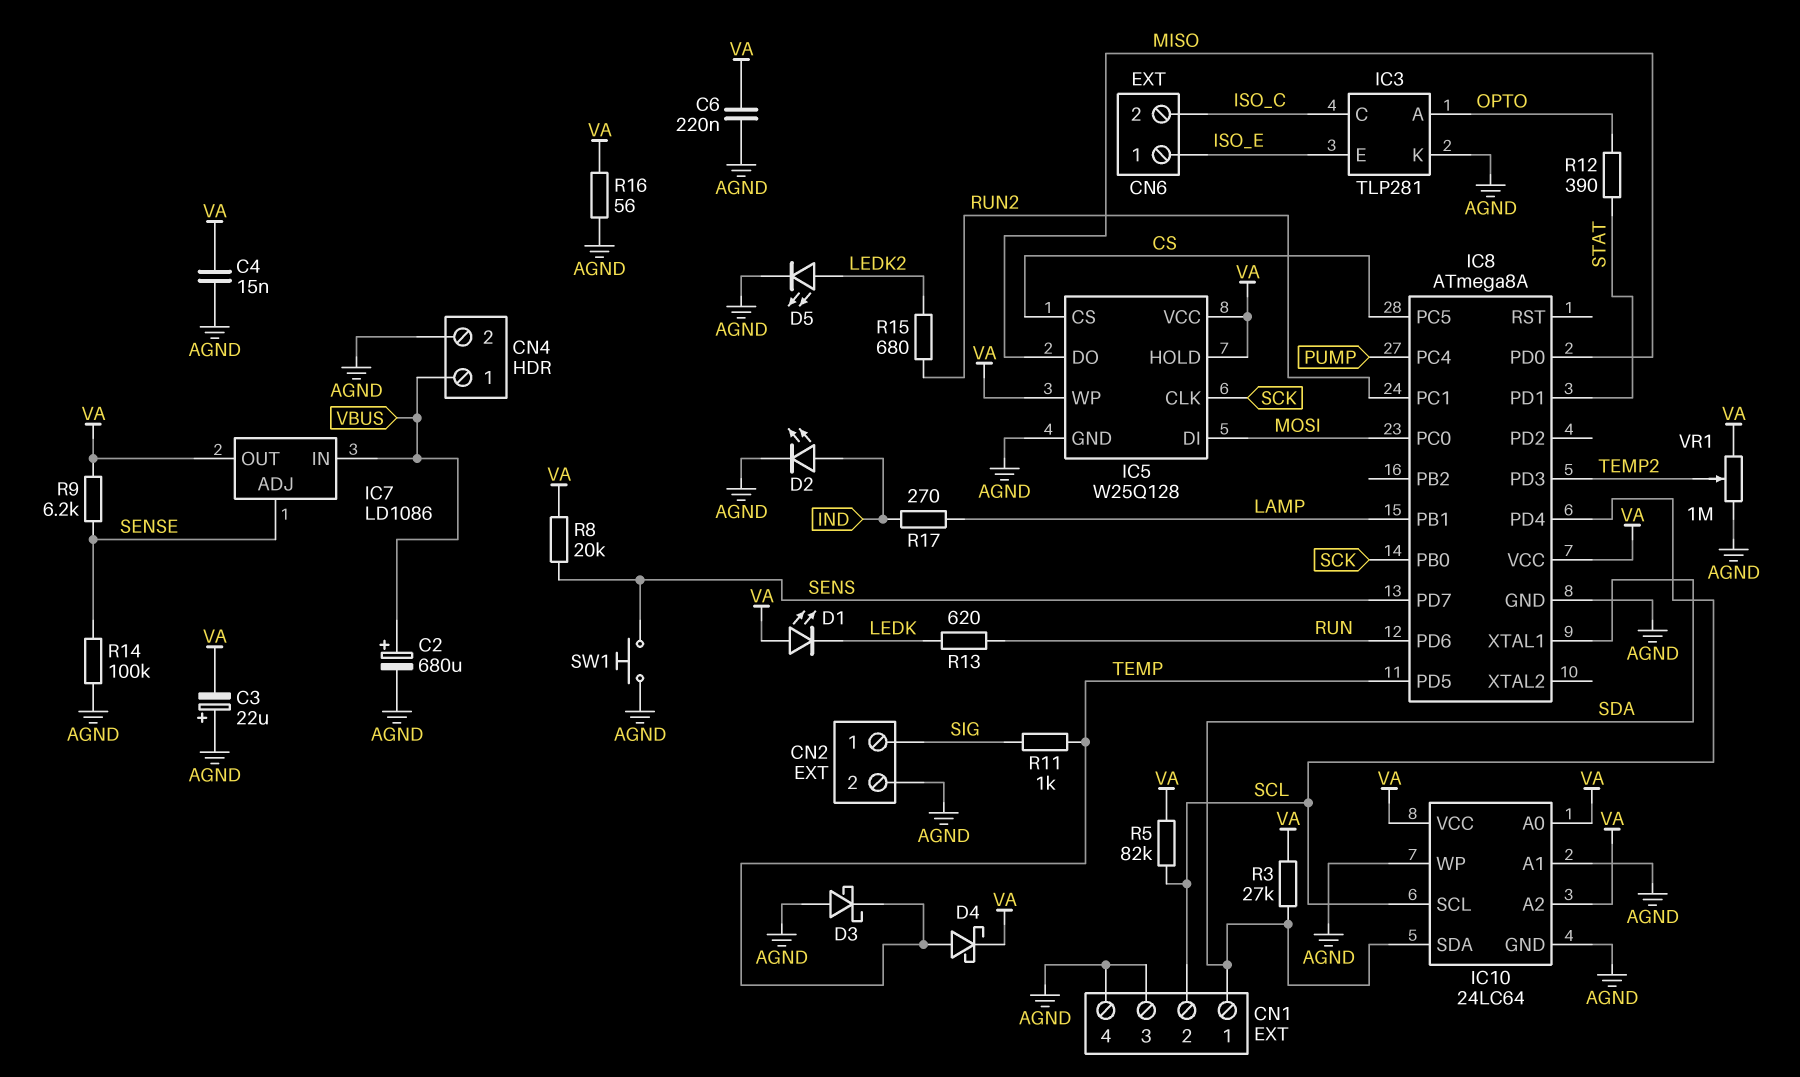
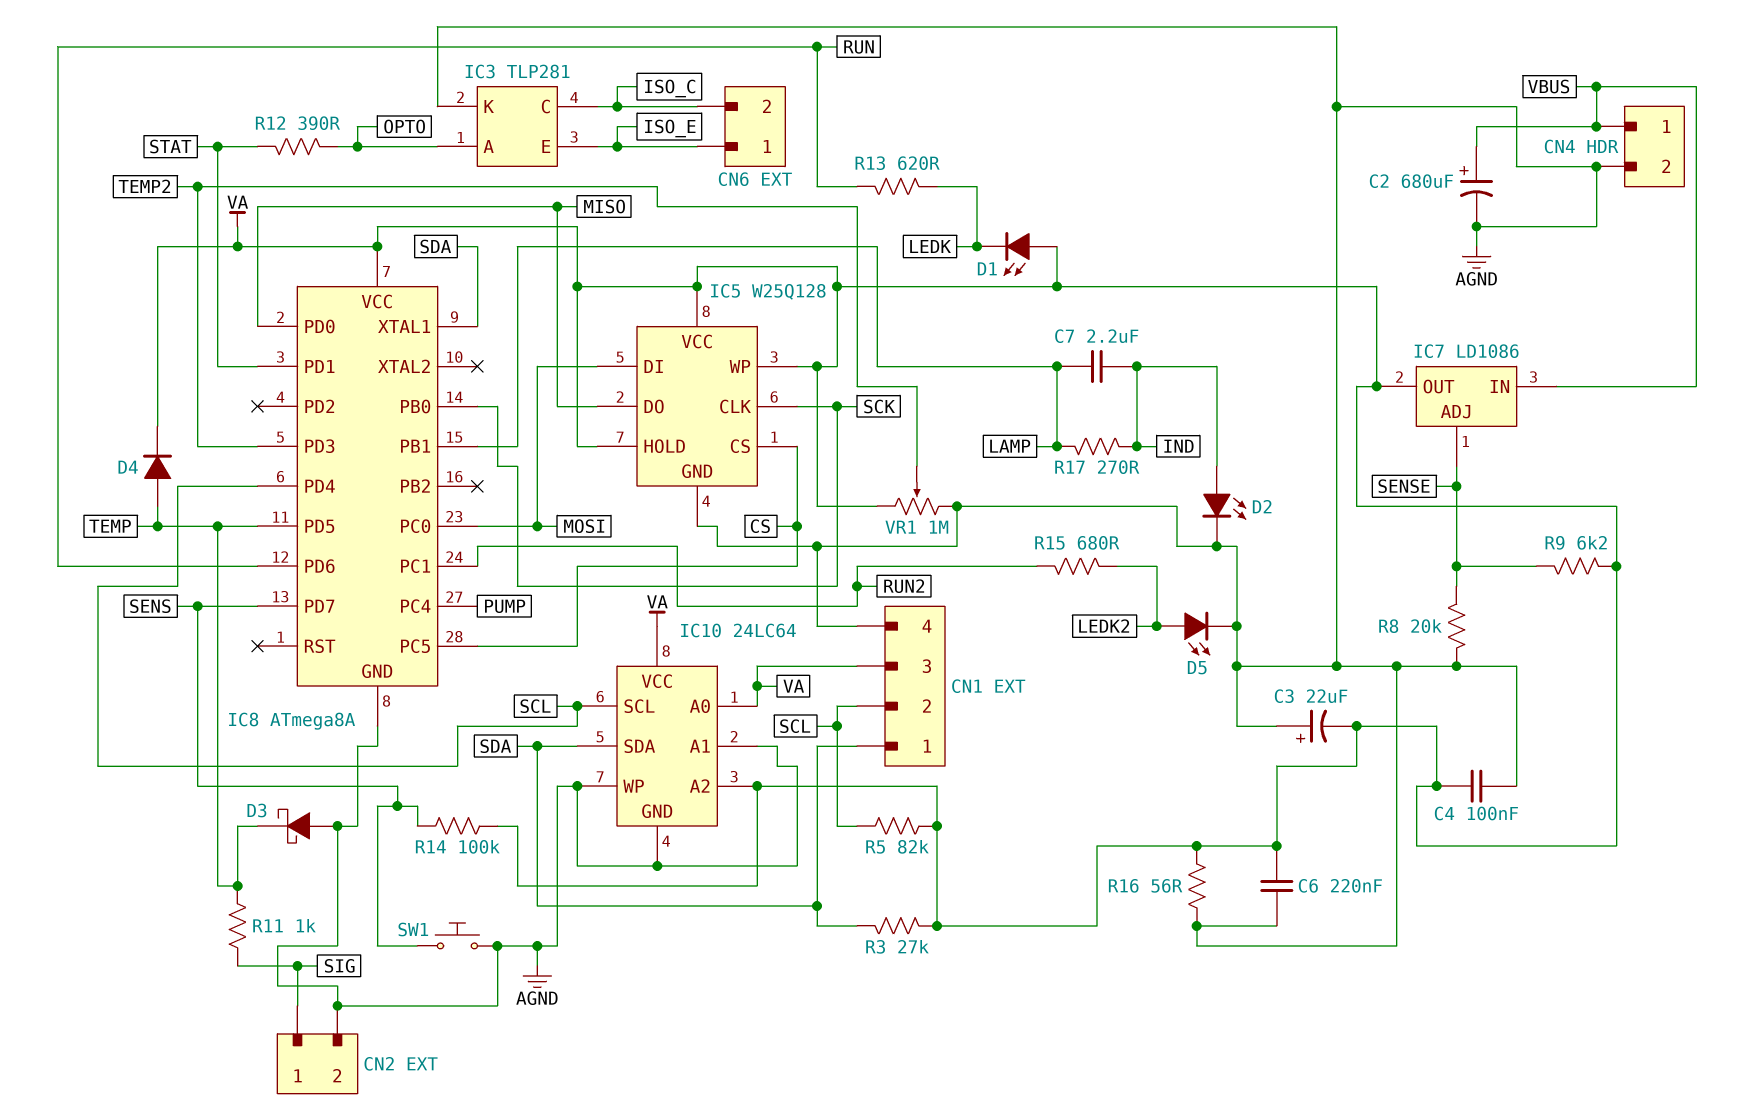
C4: 15nF (AGND, VA) -> 100nF (AGND, VA)
C7: none -> 2.2uF (IND, LAMP)
CN1 pin 3: AGND -> VA
D4: schottky (A TEMP, K VA) -> diode (A TEMP, K VA)
R8: 20k (SENS, VA) -> 20k (AGND, SENSE)
R14: 100k (AGND, SENSE) -> 100k (SENS, VA)

